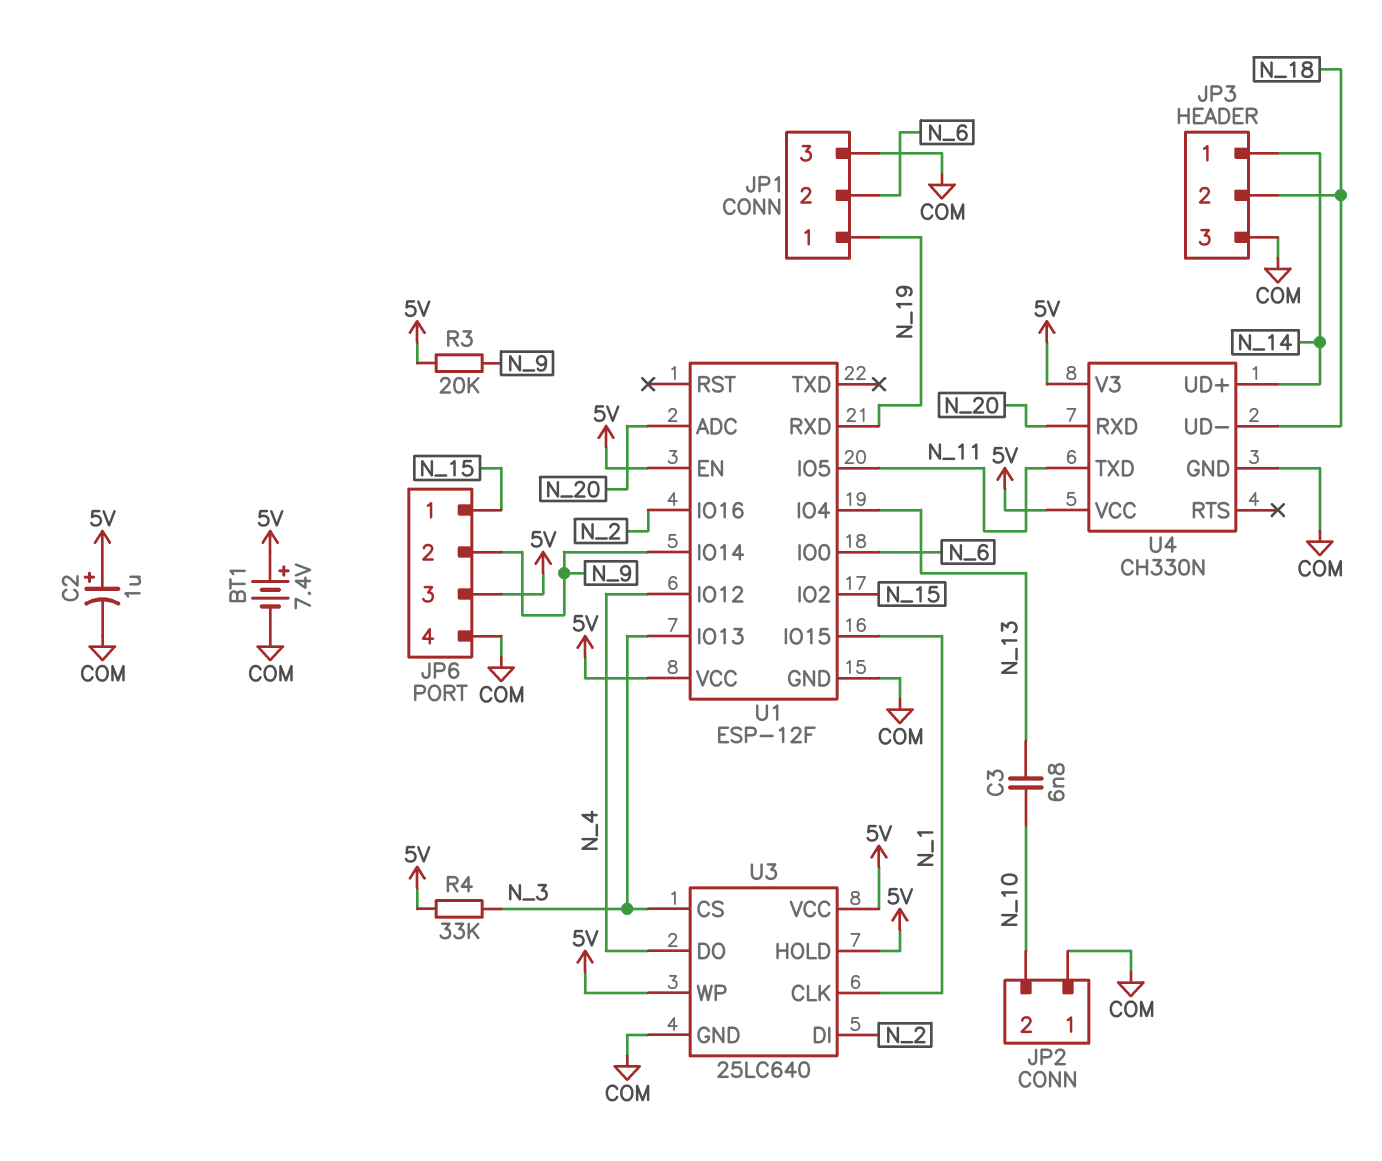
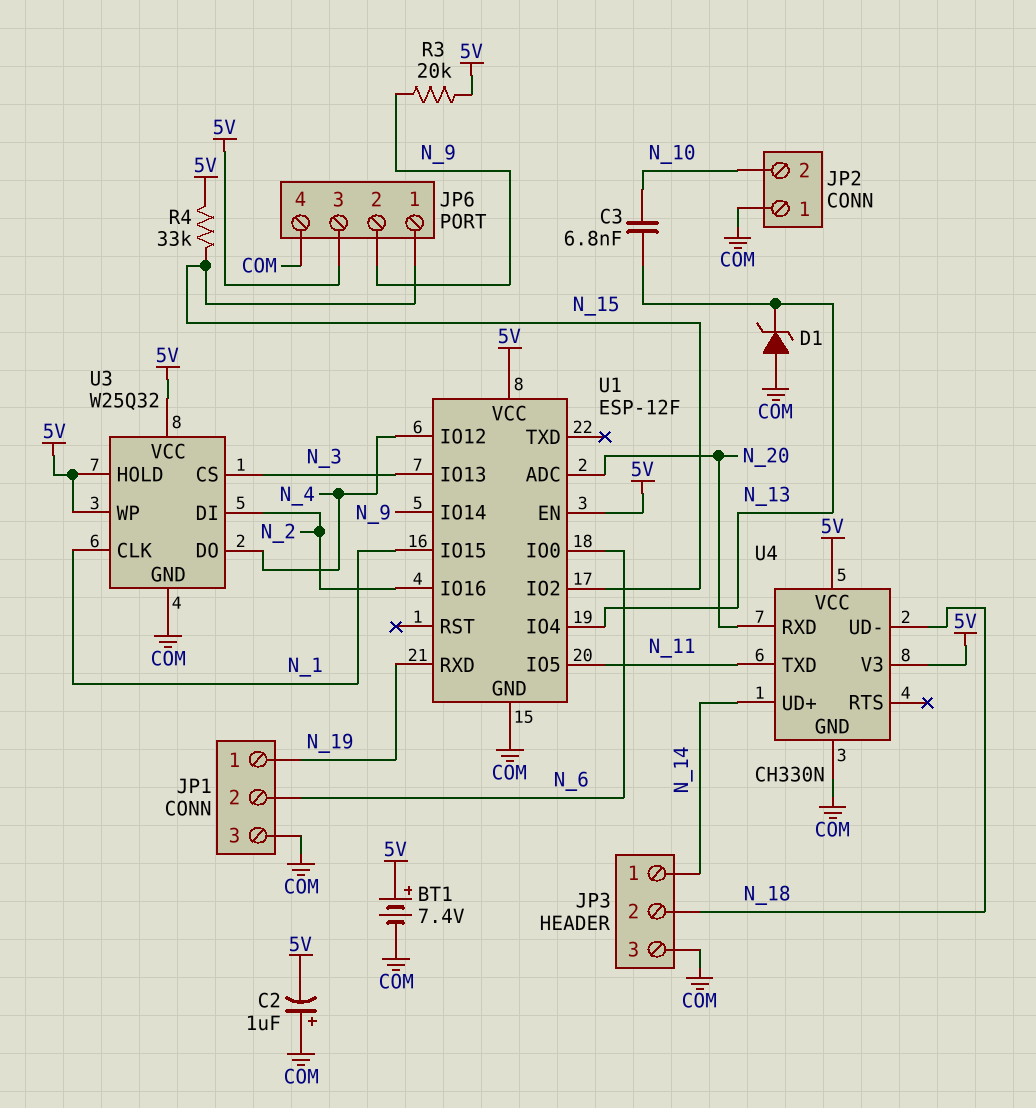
C2: 1uF (plus 5V, minus COM) -> 1uF (plus COM, minus 5V)
D1: none -> zener (A COM, K N_13)
R4: 33k (5V, N_3) -> 33k (5V, N_15)
U3: 25LC640 -> W25Q32

